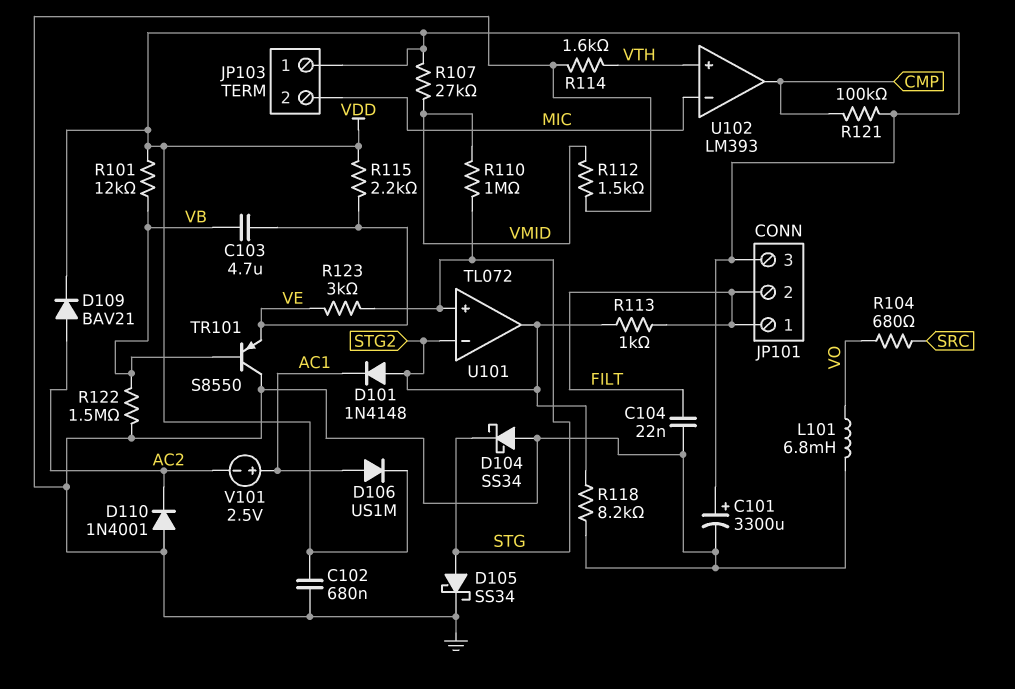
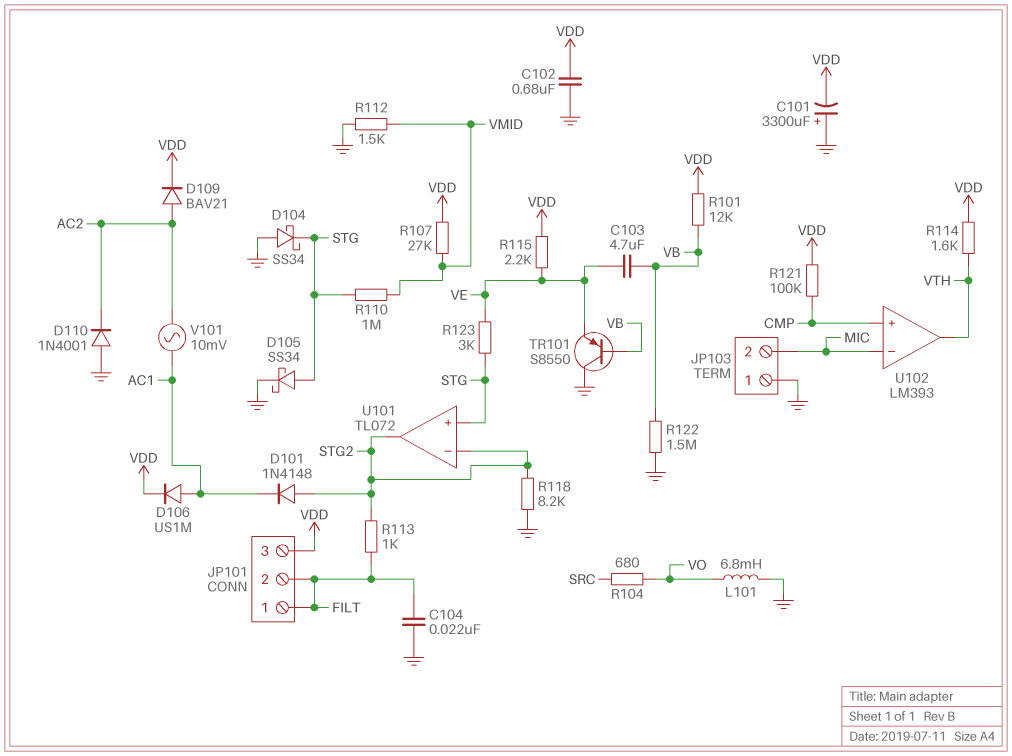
C101: 3300uF (plus VDD, minus GND) -> 3300uF (plus GND, minus VDD)
JP103 pin 1: VDD -> GND
R114: 1.6k (GND, VTH) -> 1.6k (VDD, VTH)
U102 pin in+: VTH -> CMP
U102 pin out: CMP -> VTH
V101: 2.5V (plus AC1, minus AC2) -> AC 10mV (AC1, AC2)

